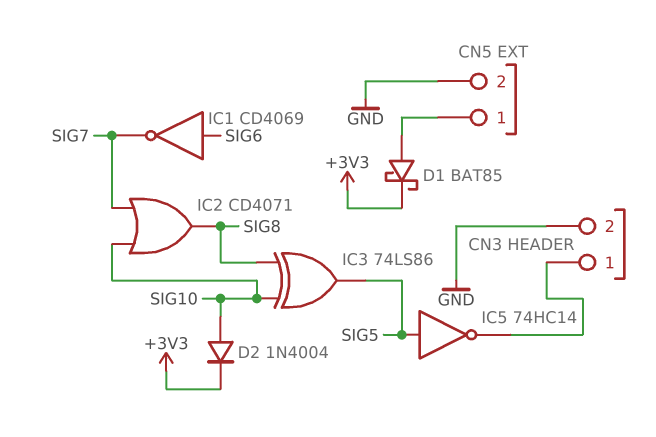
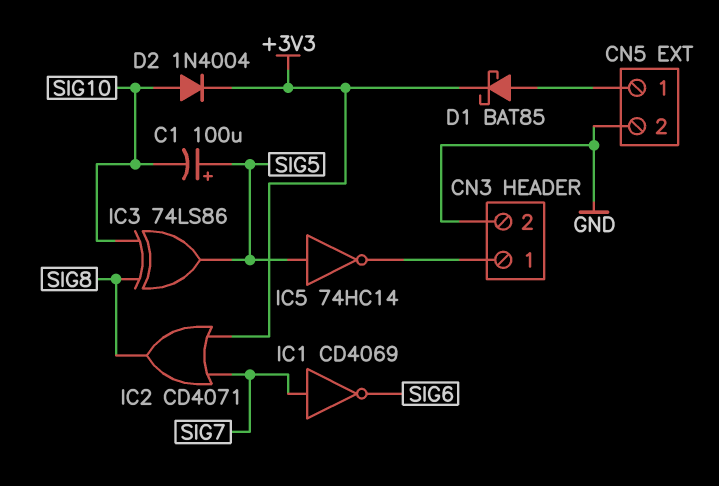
C1: none -> 100uF (plus SIG5, minus SIG10)
IC1: NOT CD4069 (in SIG6, out SIG7) -> NOT CD4069 (in SIG7, out SIG6)
IC2: OR CD4071 (in SIG7, in SIG10, out SIG8) -> OR CD4071 (in +3V3, in SIG7, out SIG8)

